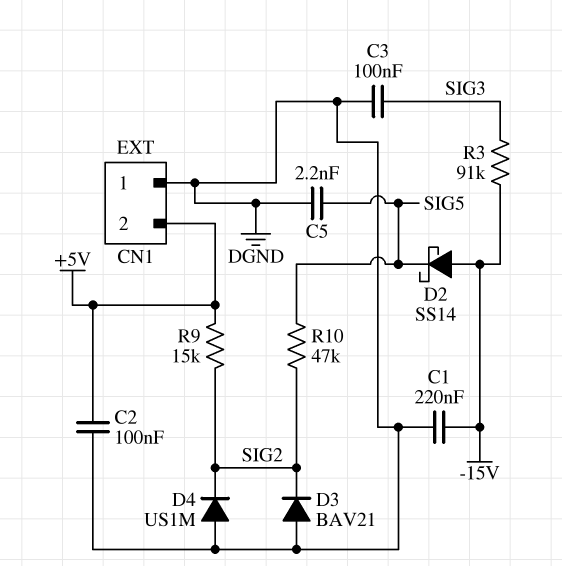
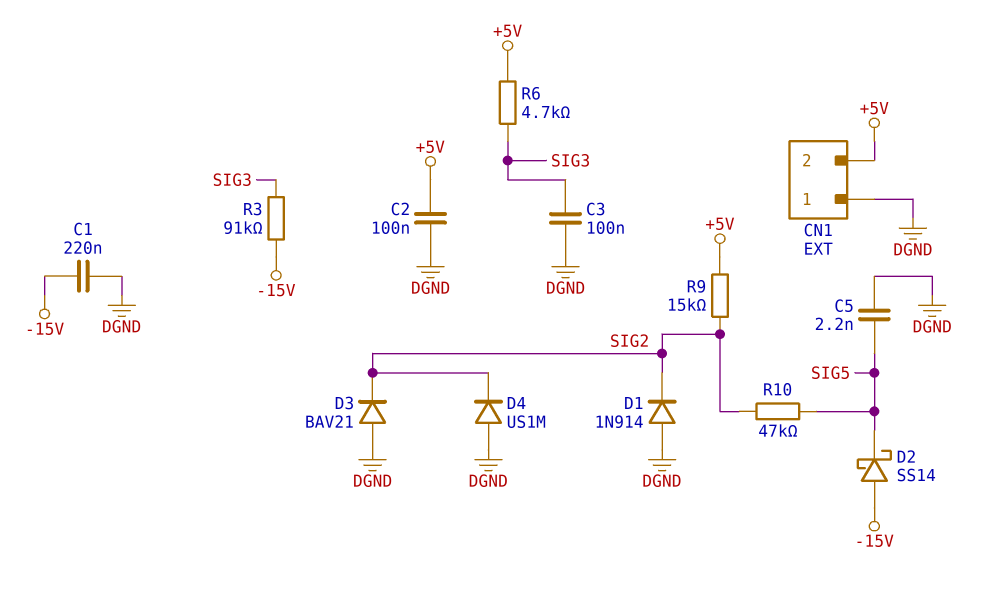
D1: none -> diode 1N914 (A DGND, K SIG2)
R6: none -> 4.7k (+5V, SIG3)

